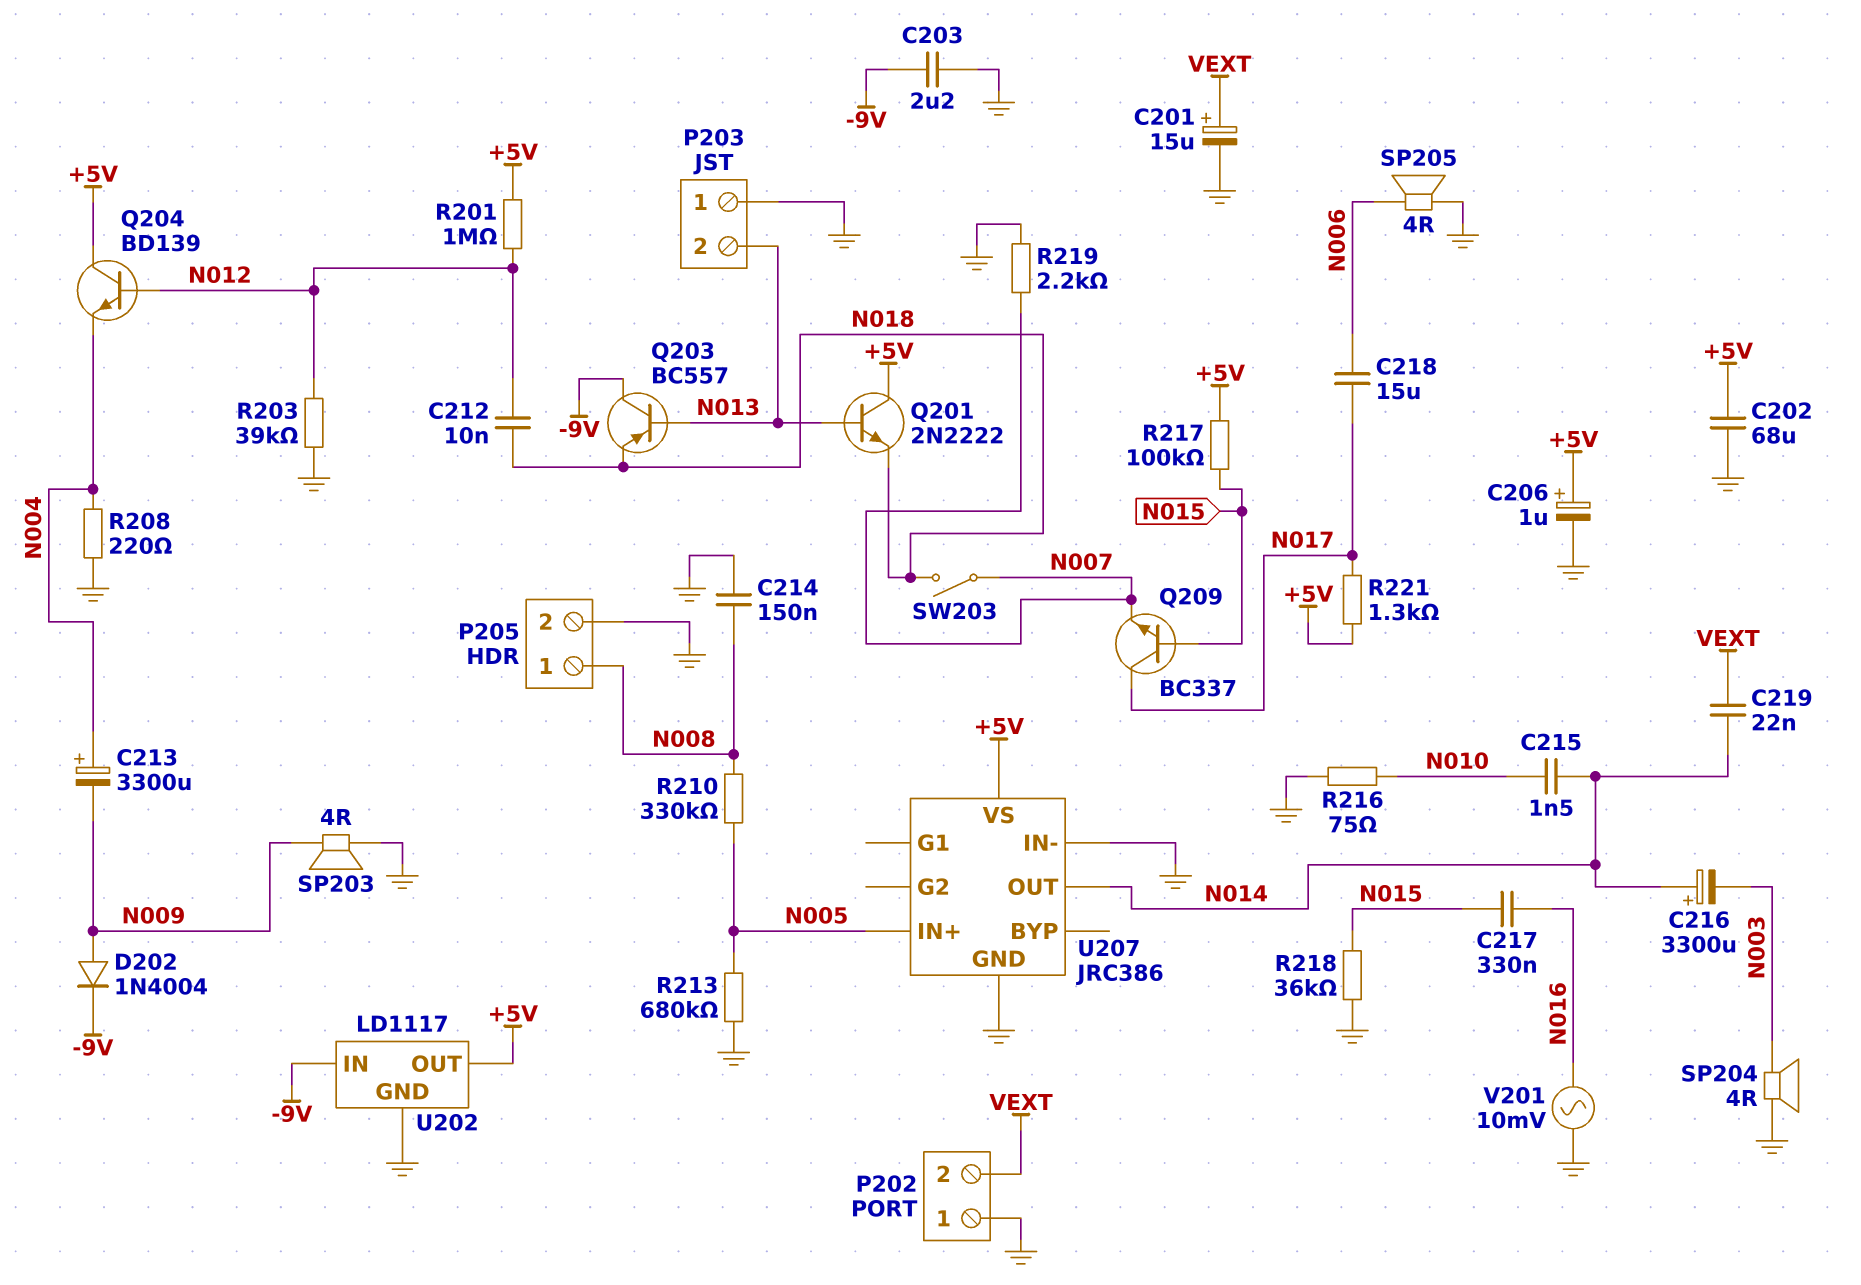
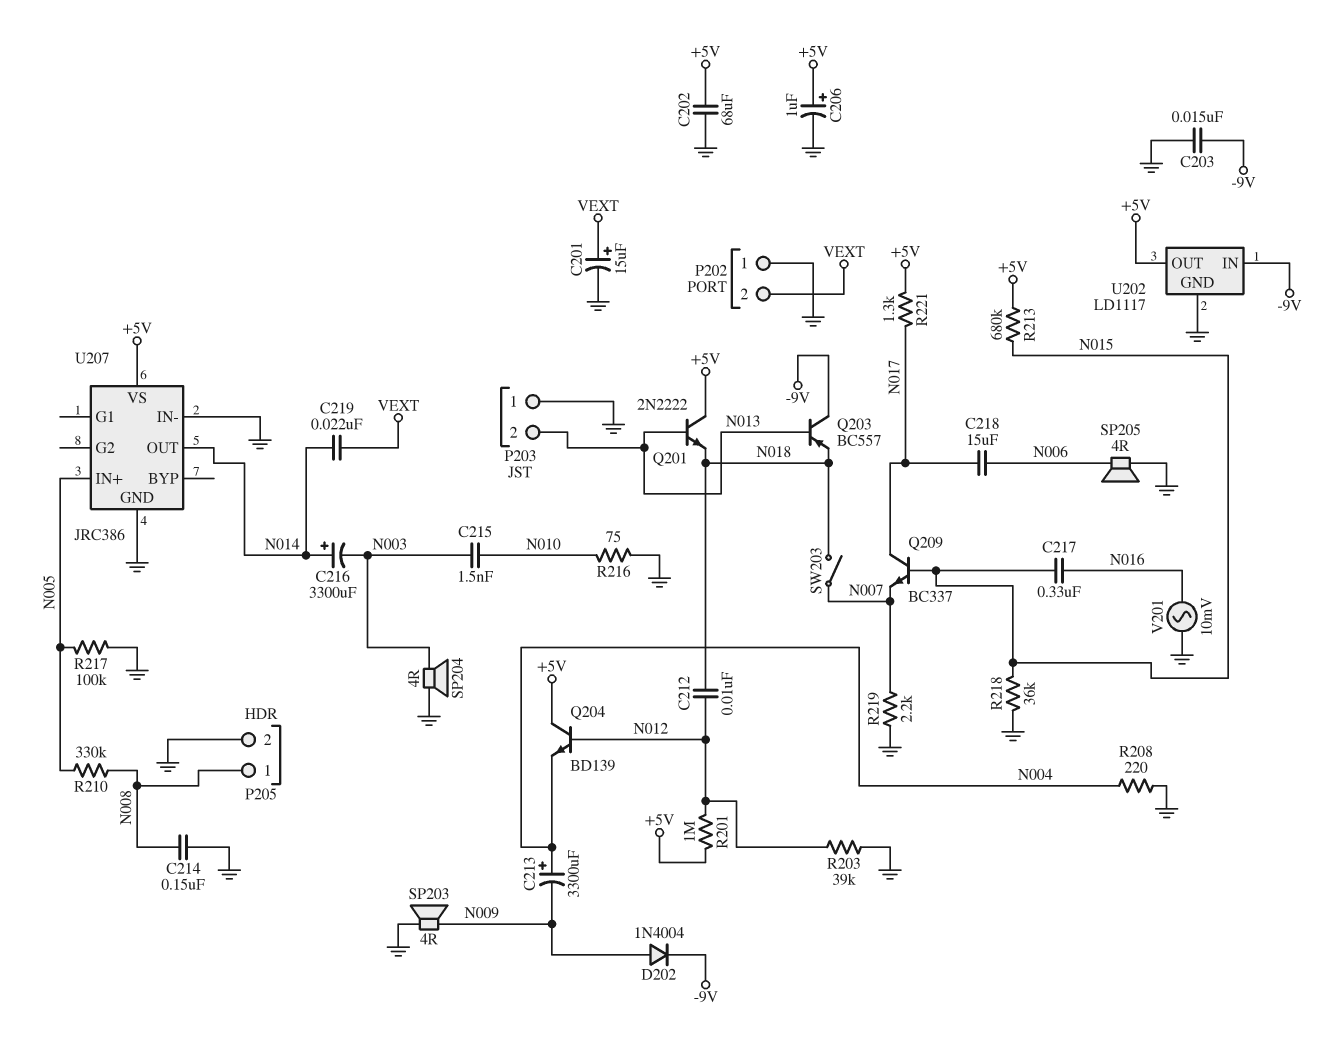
C203: 2.2uF (-9V, GND) -> 15nF (-9V, GND)
C215: 1.5nF (N010, N014) -> 1.5nF (N003, N010)
R213: 680k (GND, N005) -> 680k (+5V, N015)
R217: 100k (+5V, N015) -> 100k (GND, N005)

